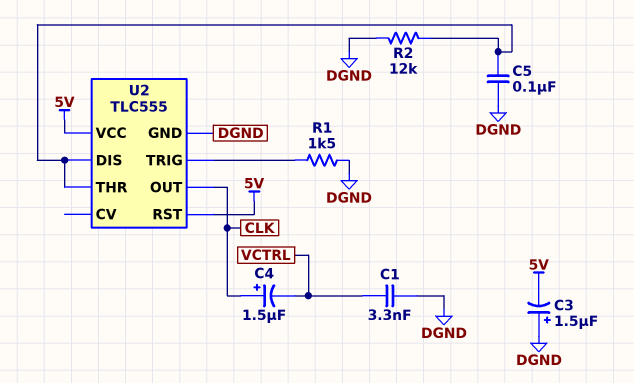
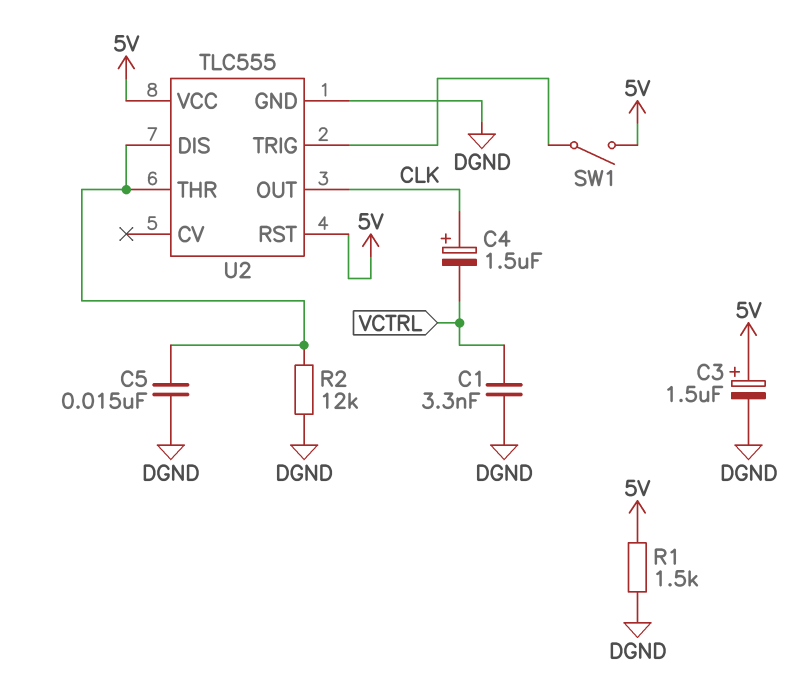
C3: 1.5uF (plus DGND, minus 5V) -> 1.5uF (plus 5V, minus DGND)
C5: 100nF (DGND, U2/DIS) -> 15nF (DGND, U2/DIS)
R1: 1.5k (DGND, U2/TRIG) -> 1.5k (5V, DGND)
SW1: none -> switch (5V, U2/TRIG)

